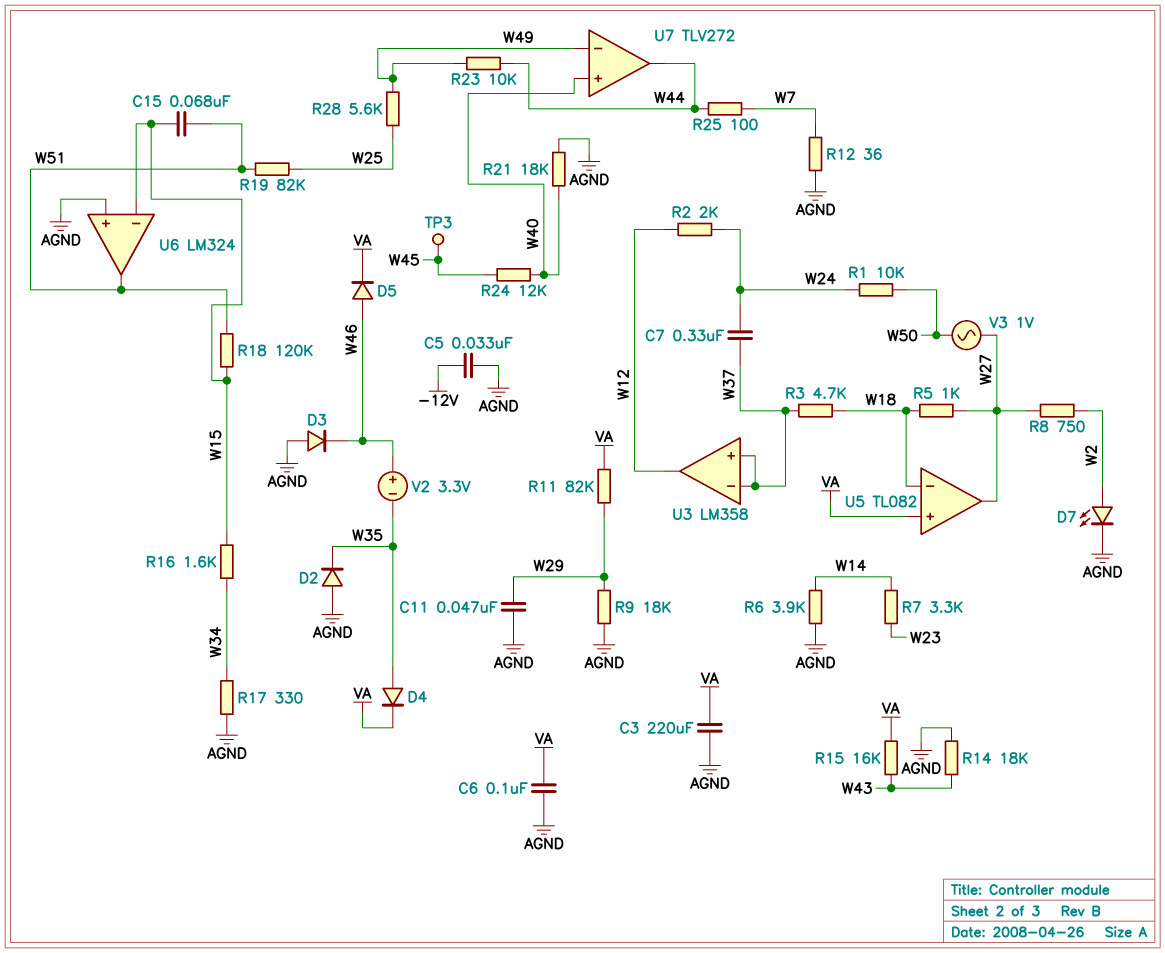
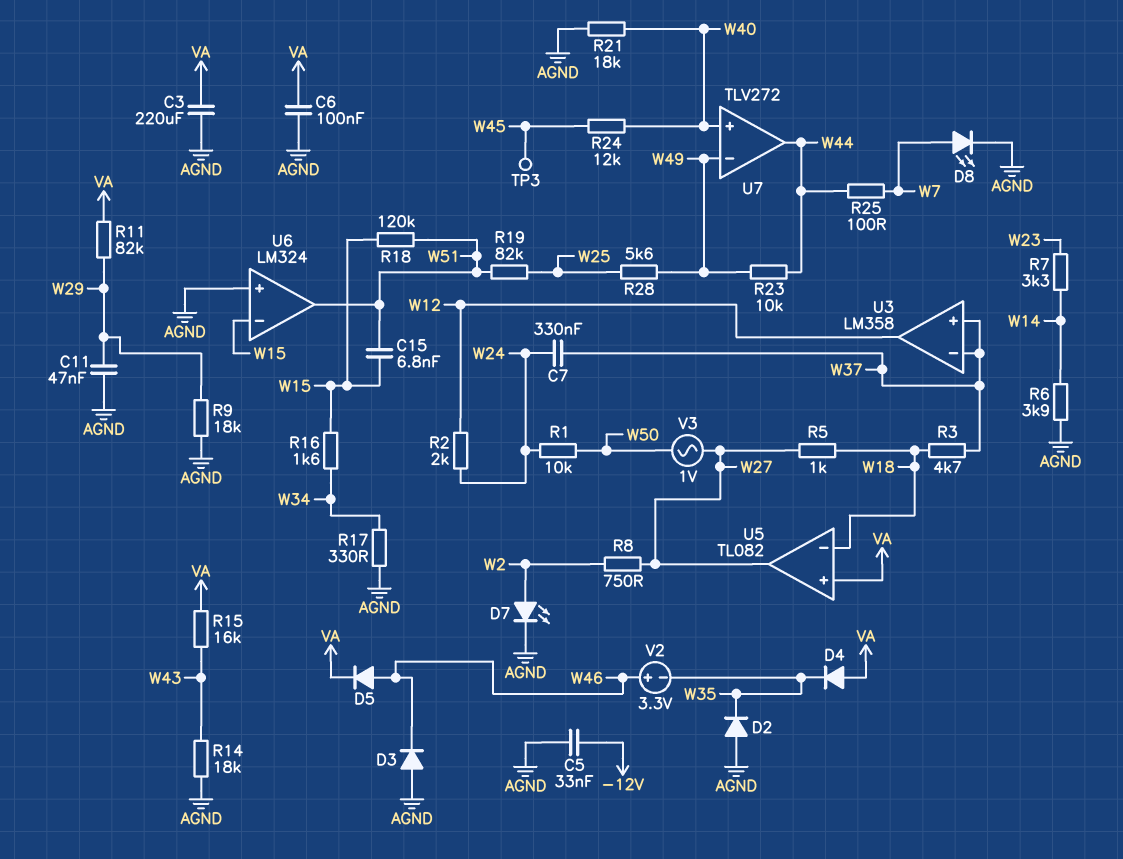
C15: 68nF (W15, W51) -> 6.8nF (W15, W51)
D4: diode (A W35, K VA) -> diode (A VA, K W35)
D8: none -> LED (A W7, K AGND)
R12: 36 (AGND, W7) -> none

